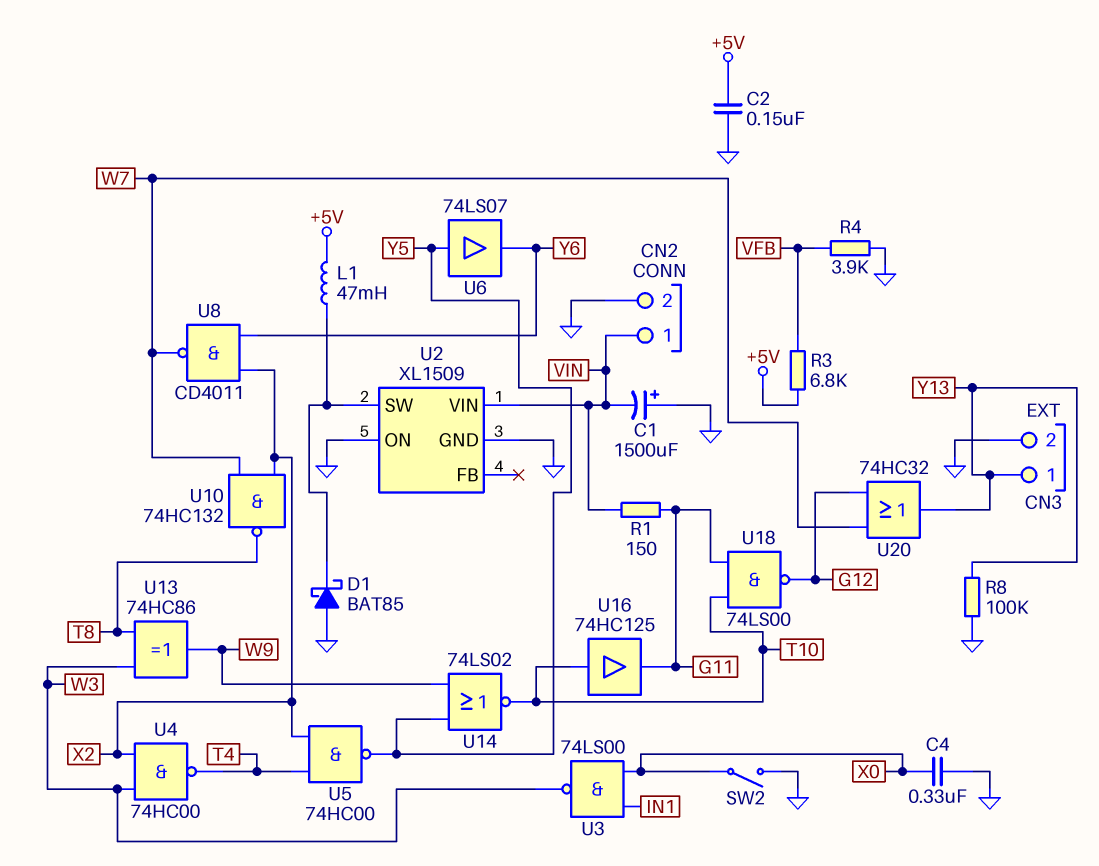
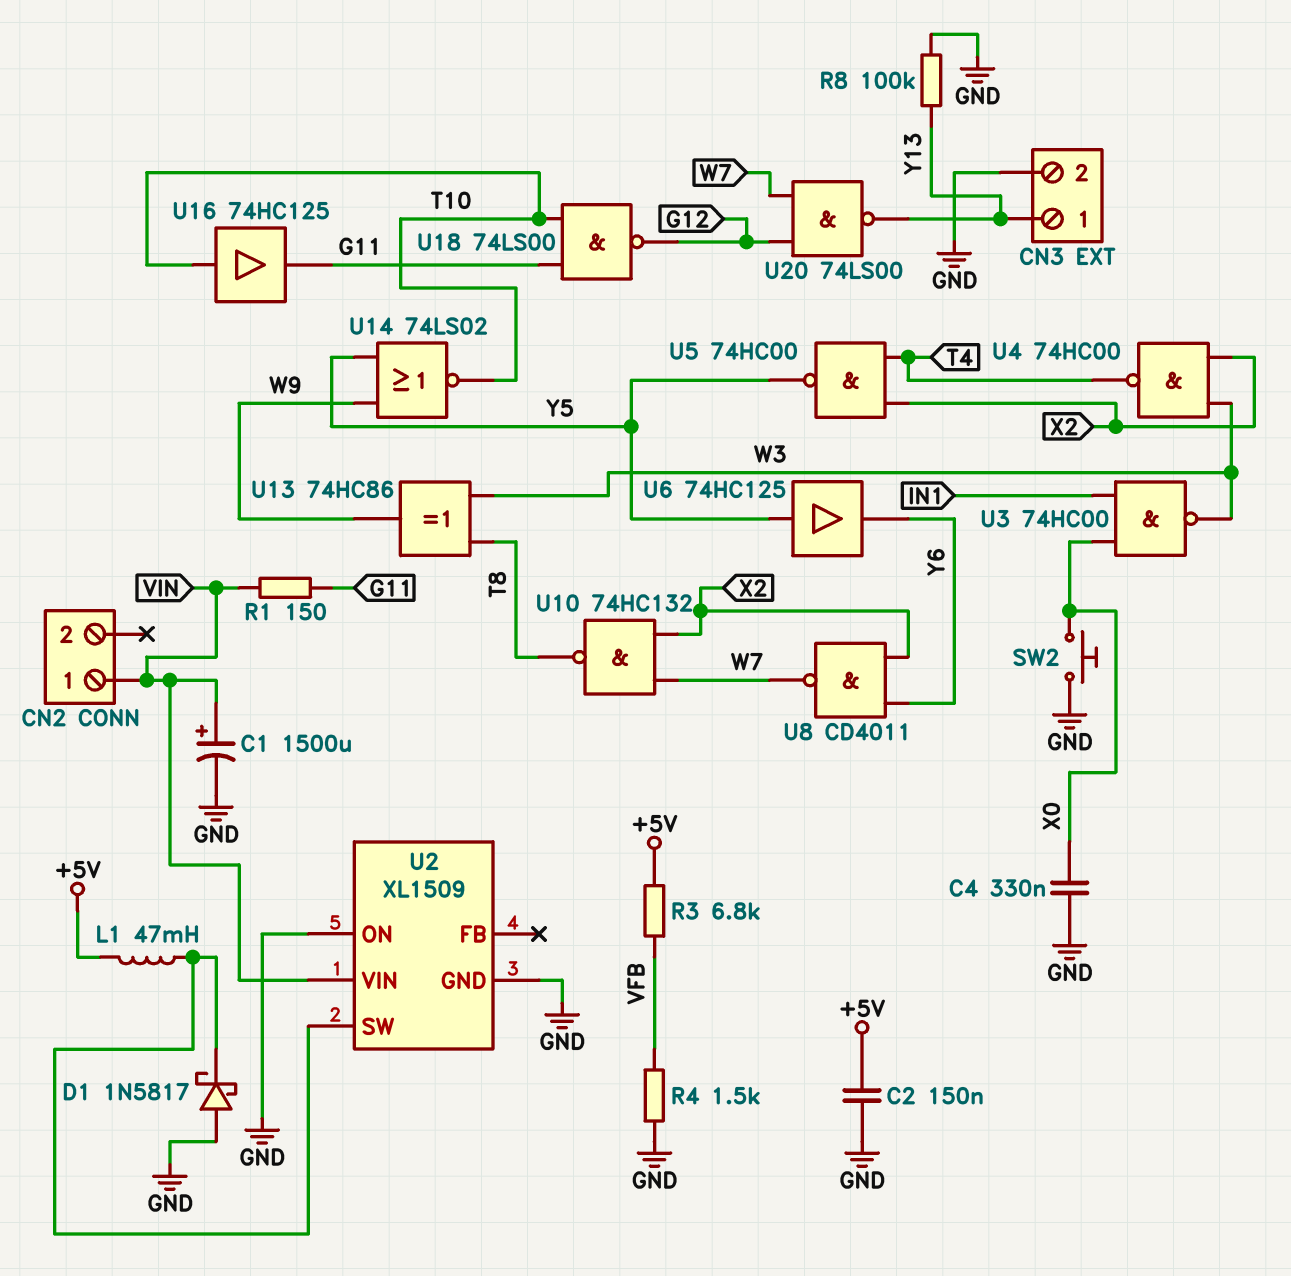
C1: 1500uF (plus GND, minus VIN) -> 1500uF (plus VIN, minus GND)
CN2 pin 2: GND -> none
D1: schottky BAT85 (A GND, K U2/SW) -> schottky 1N5817 (A GND, K U2/SW)
R4: 3.9k (GND, VFB) -> 1.5k (GND, VFB)
SW2: switch (GND, X0) -> button (GND, X0)
U3: NAND 74LS00 (in IN1, in X0, out W3) -> NAND 74HC00 (in IN1, in X0, out W3)
U6: buffer 74LS07 (in Y5, out Y6) -> buffer 74HC125 (in Y5, out Y6)
U20: OR 74HC32 (in G12, in W7, out Y13) -> NAND 74LS00 (in G12, in W7, out Y13)

